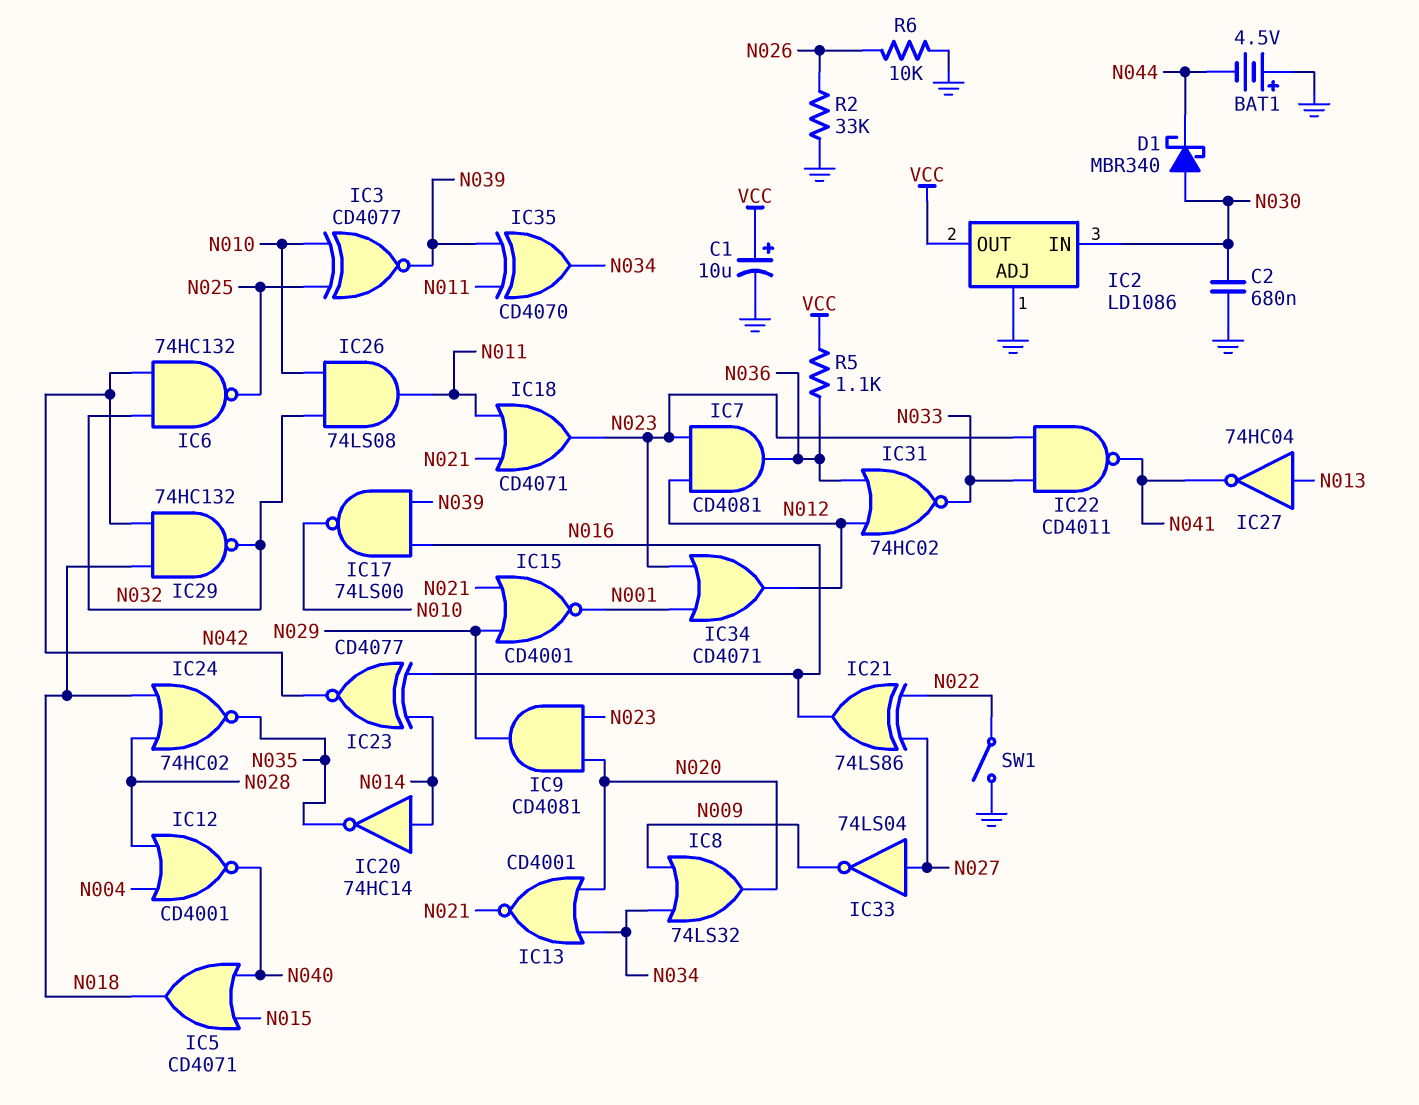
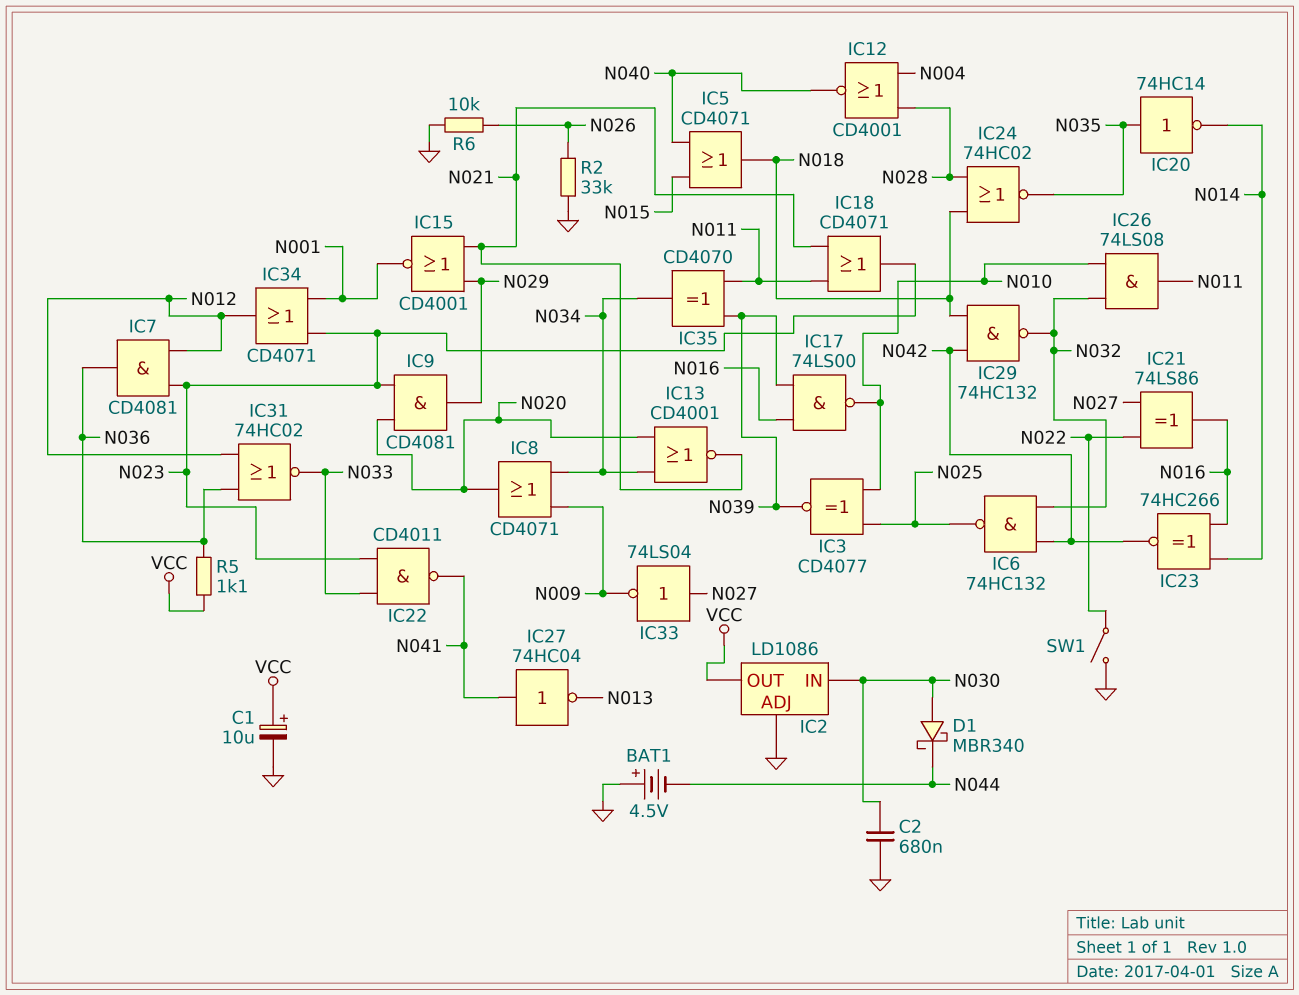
IC8: OR 74LS32 (in N009, in N034, out N020) -> OR CD4071 (in N009, in N034, out N020)
IC20: NOT 74HC14 (in N014, out N035) -> NOT 74HC14 (in N035, out N014)
IC23: XNOR CD4077 (in N014, in N016, out N042) -> XNOR 74HC266 (in N014, in N016, out N042)
IC27: NOT 74HC04 (in N013, out N041) -> NOT 74HC04 (in N041, out N013)

